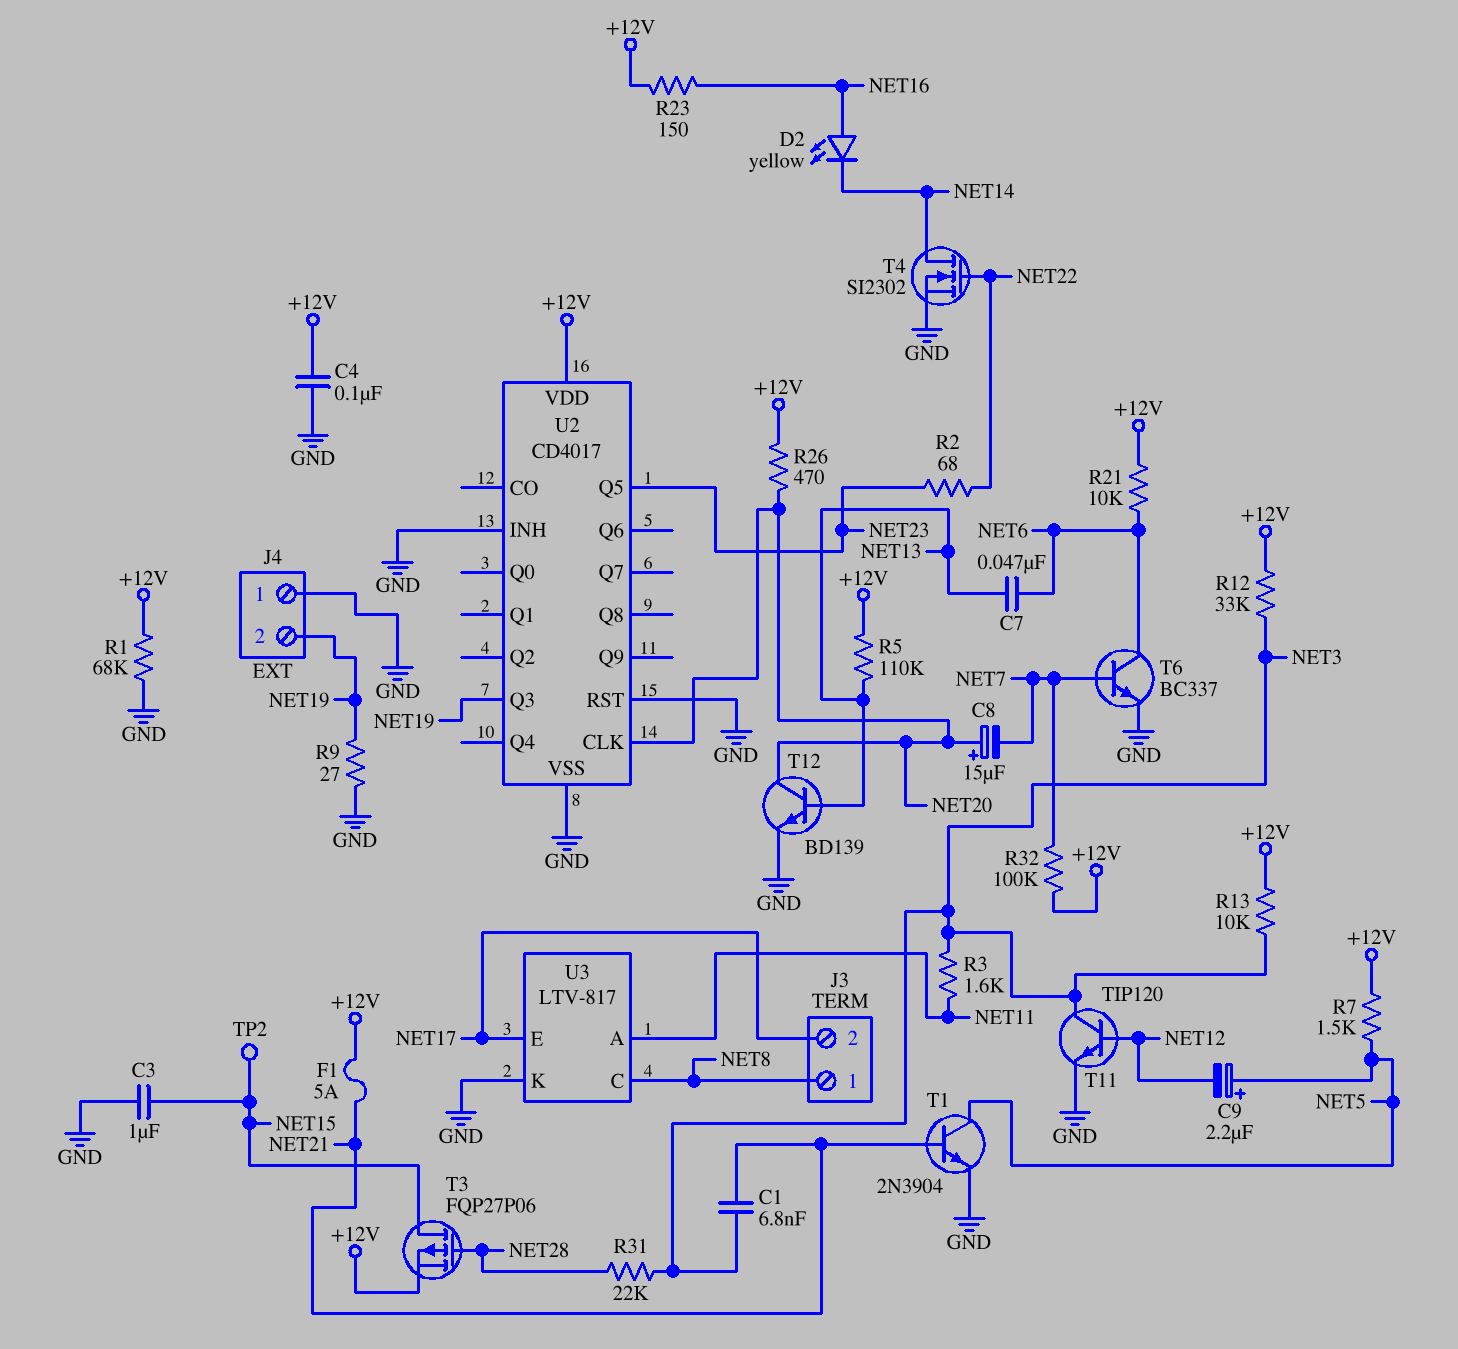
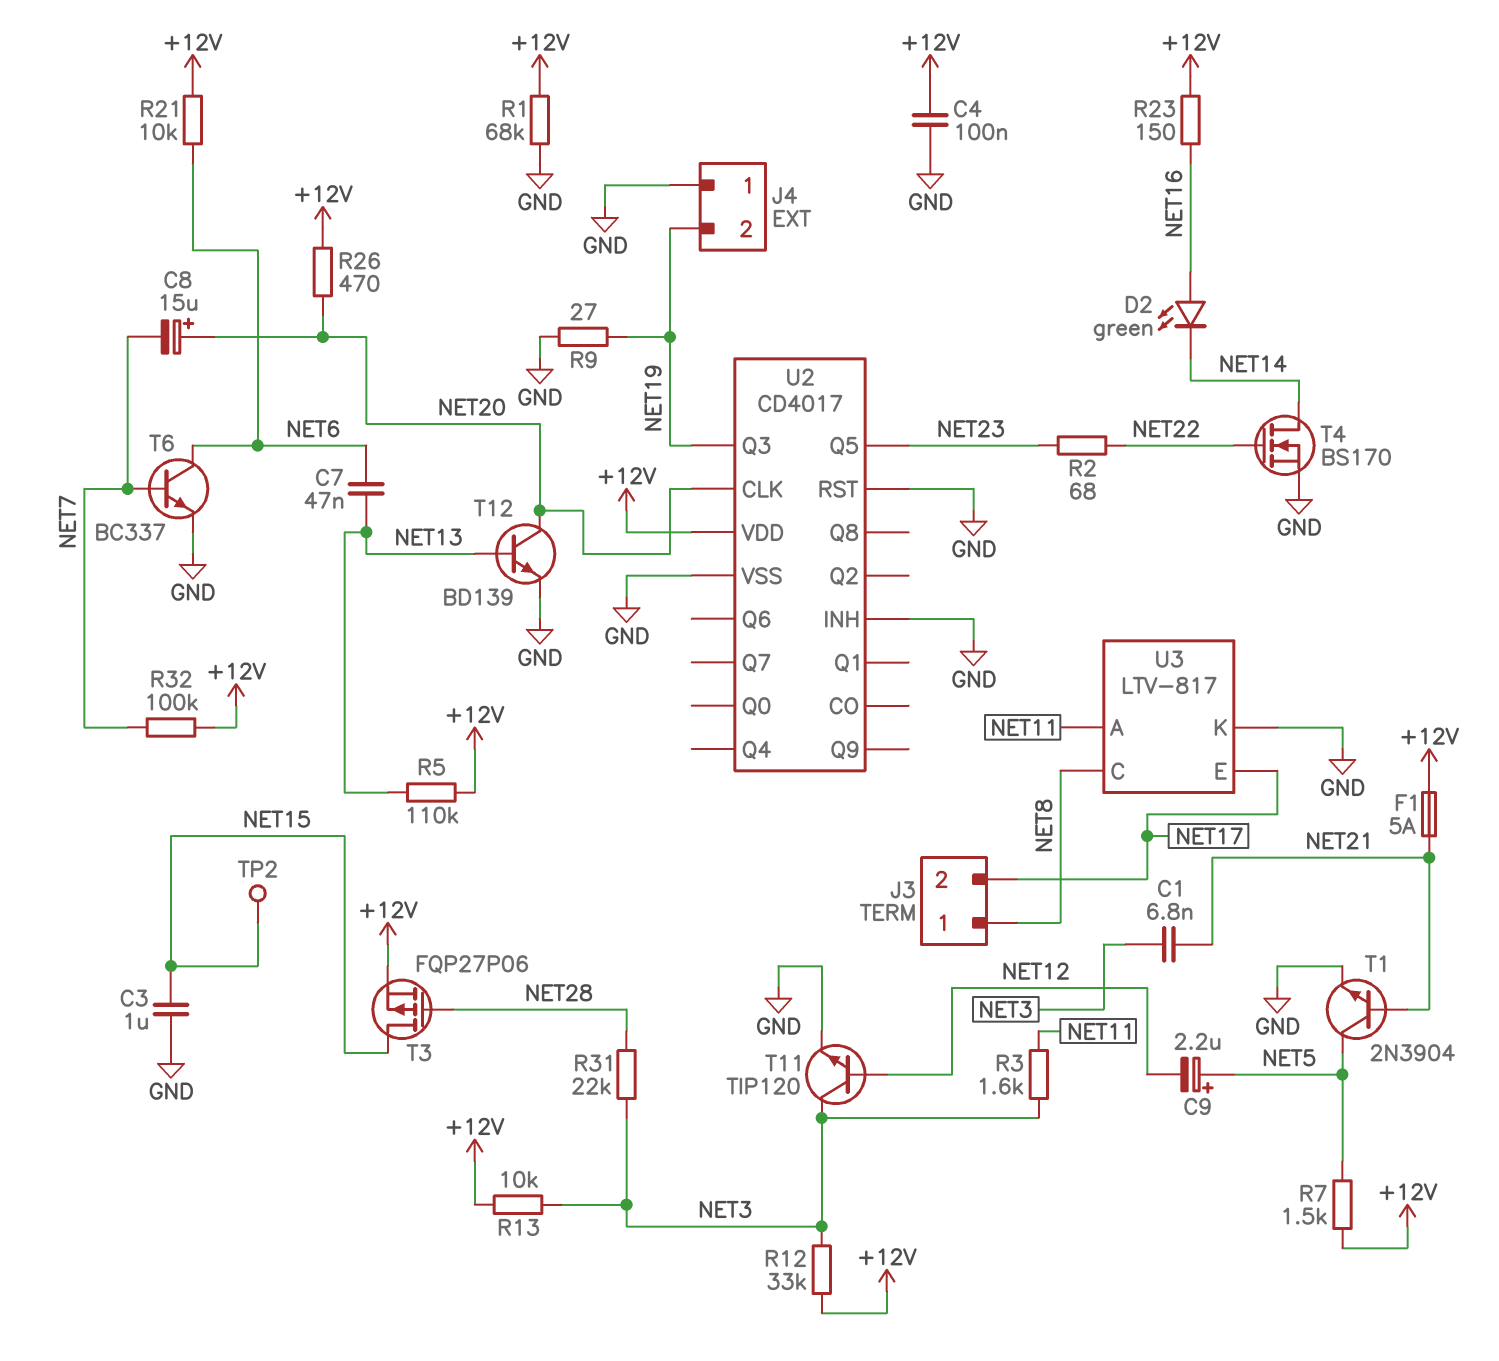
D2: LED yellow (A NET16, K NET14) -> LED green (A NET16, K NET14)
T4: NMOS SI2302 (G NET22, D NET14, S GND) -> NMOS BS170 (G NET22, D NET14, S GND)

